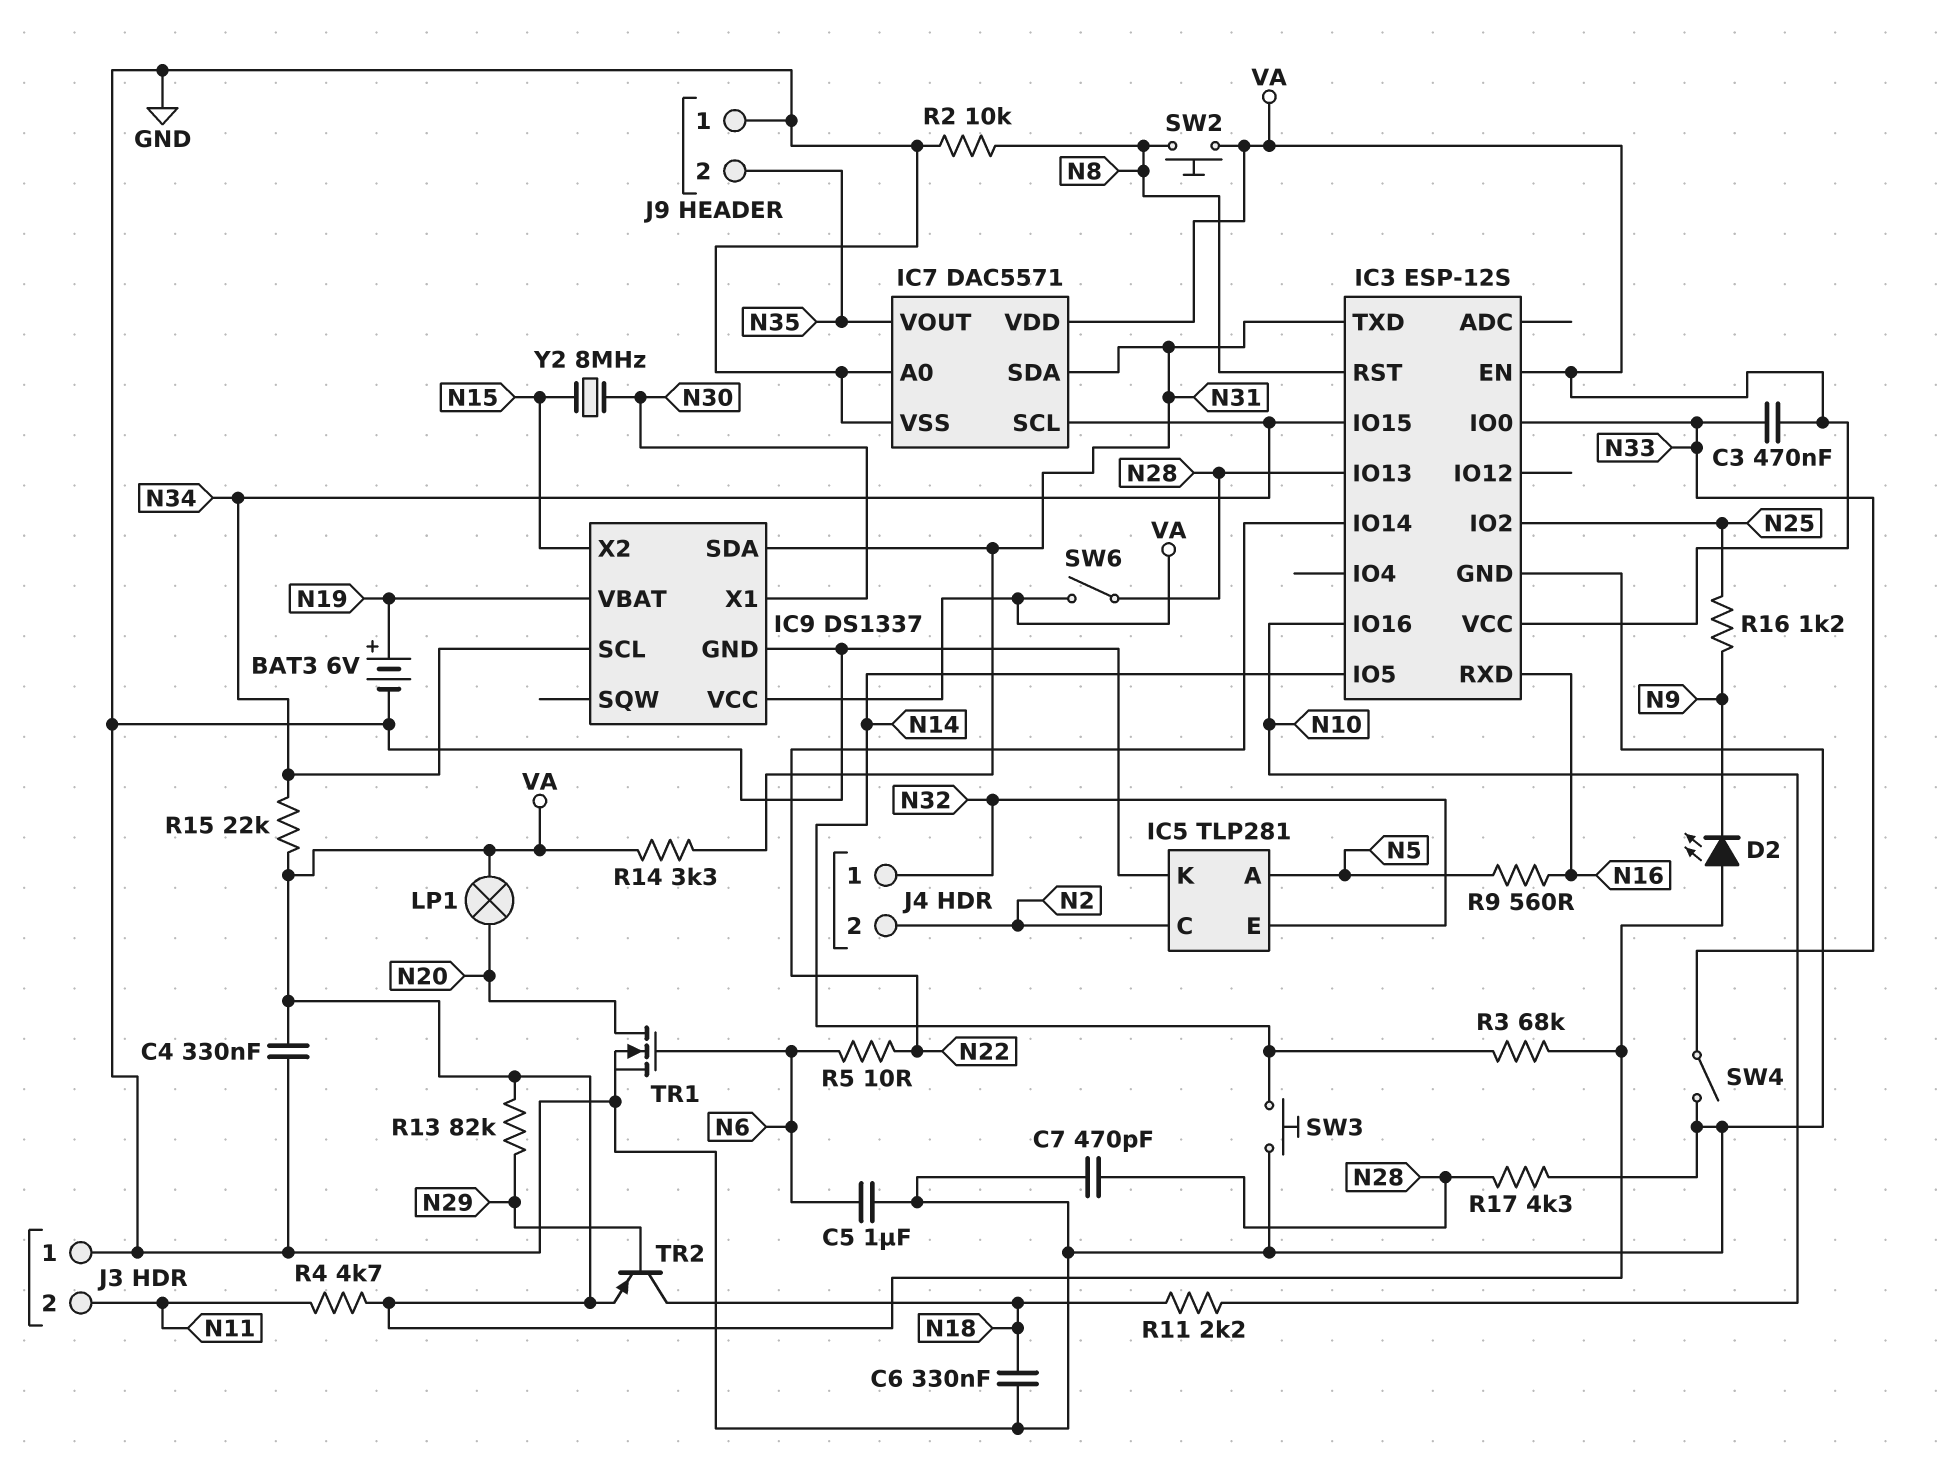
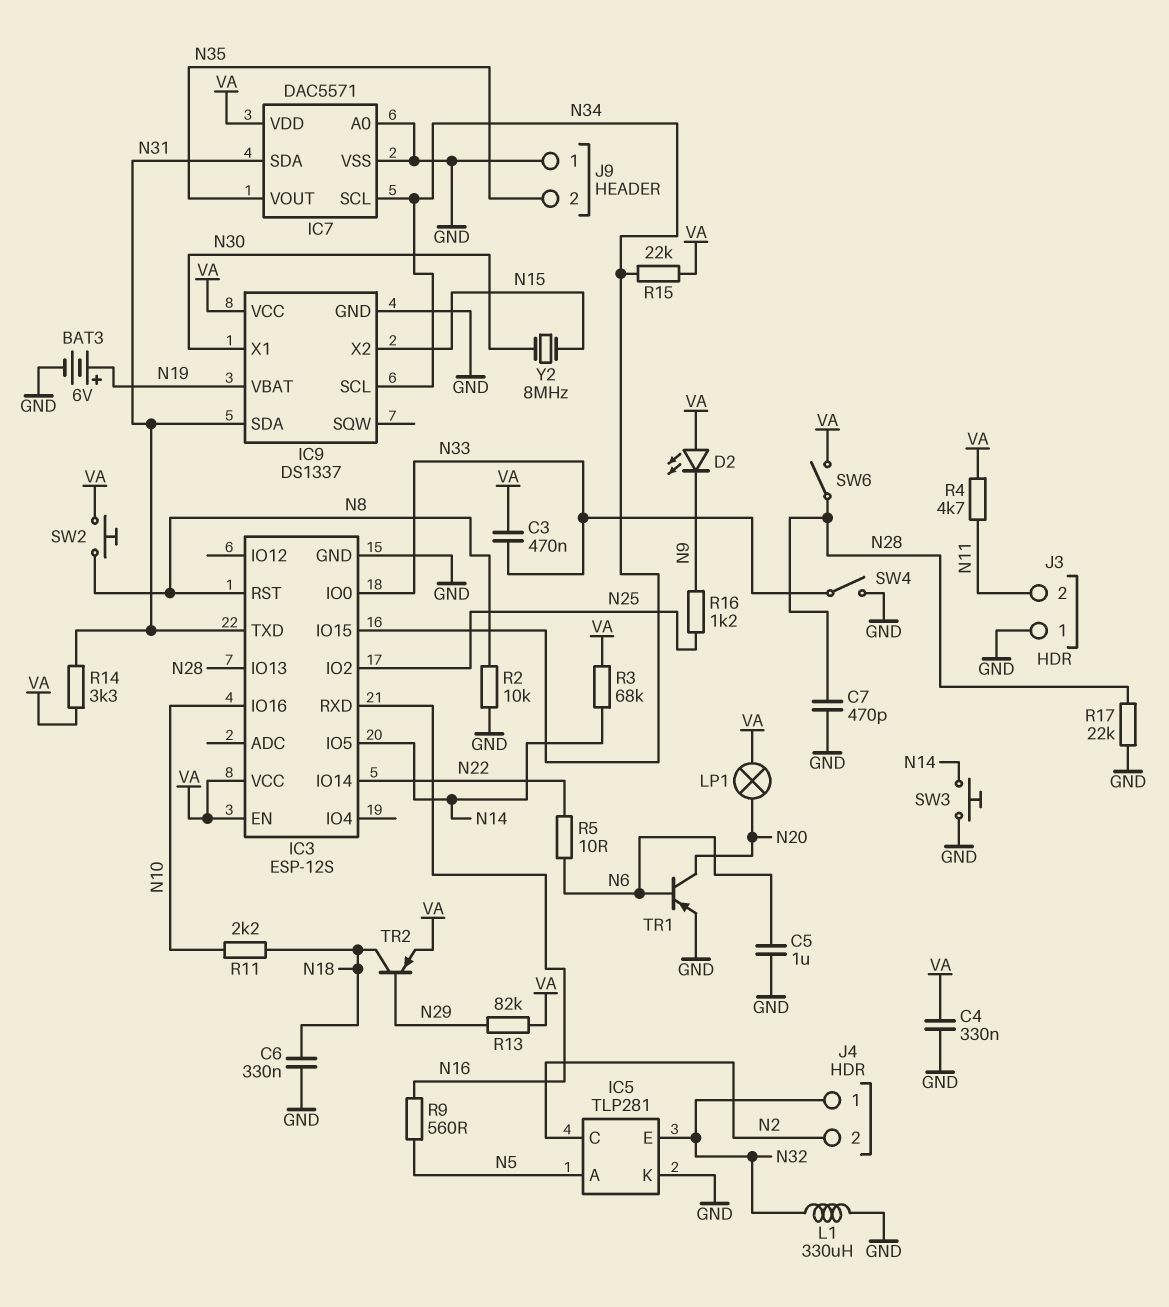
L1: none -> 330uH (GND, N32)
R17: 4.3k (GND, N28) -> 22k (GND, N28)
TR1: NMOS (G N6, D N20, S GND) -> PNP (B N6, C N20, E GND)

